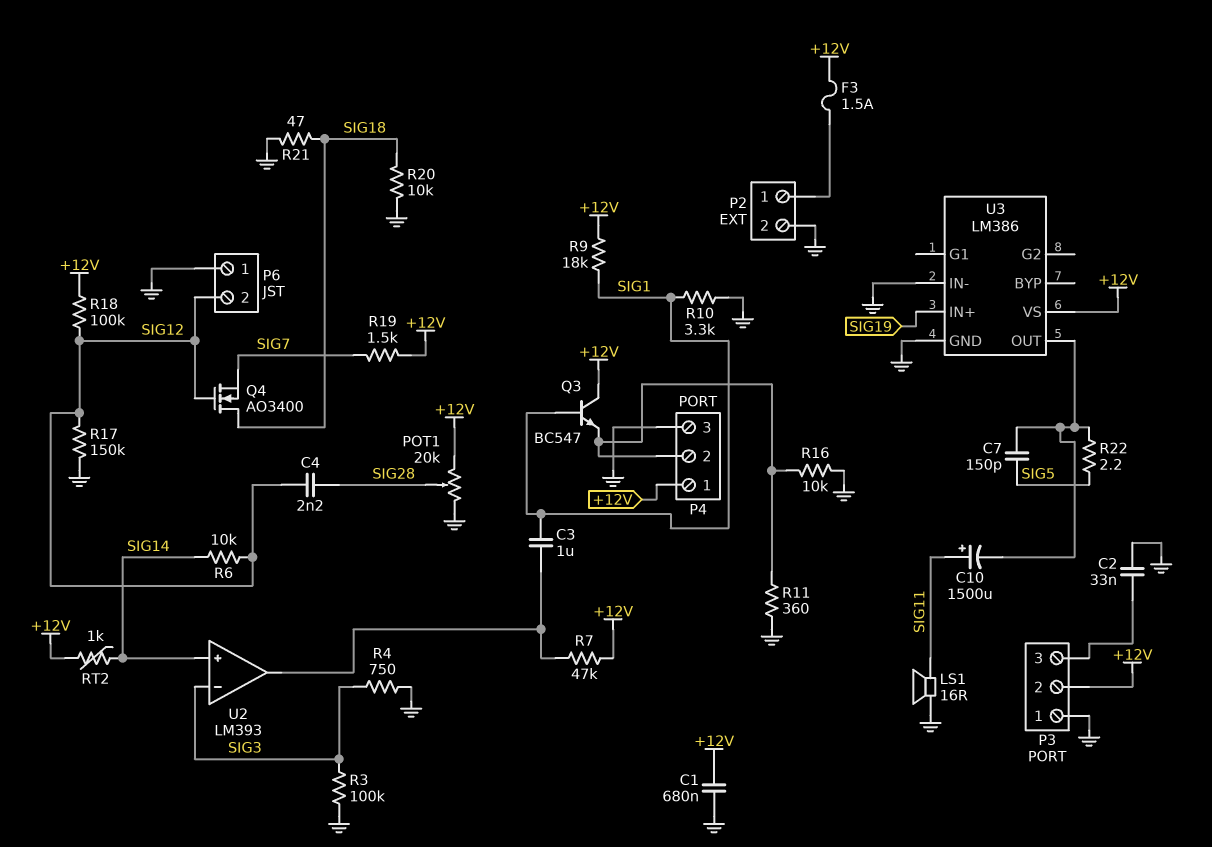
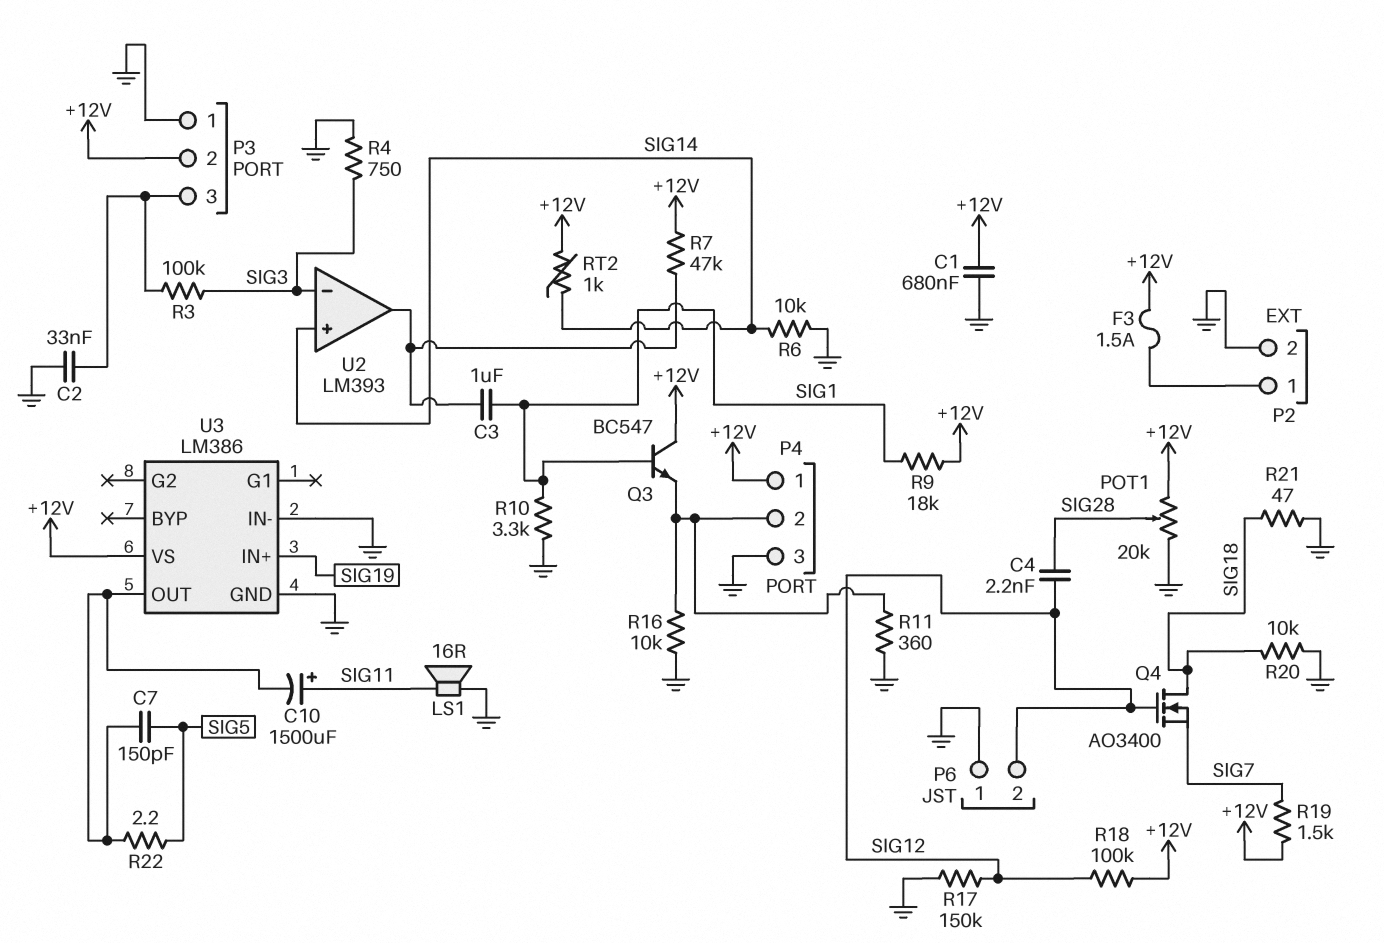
R3: 100k (GND, SIG3) -> 100k (P3/3, SIG3)
R6: 10k (SIG12, SIG14) -> 10k (GND, SIG14)

